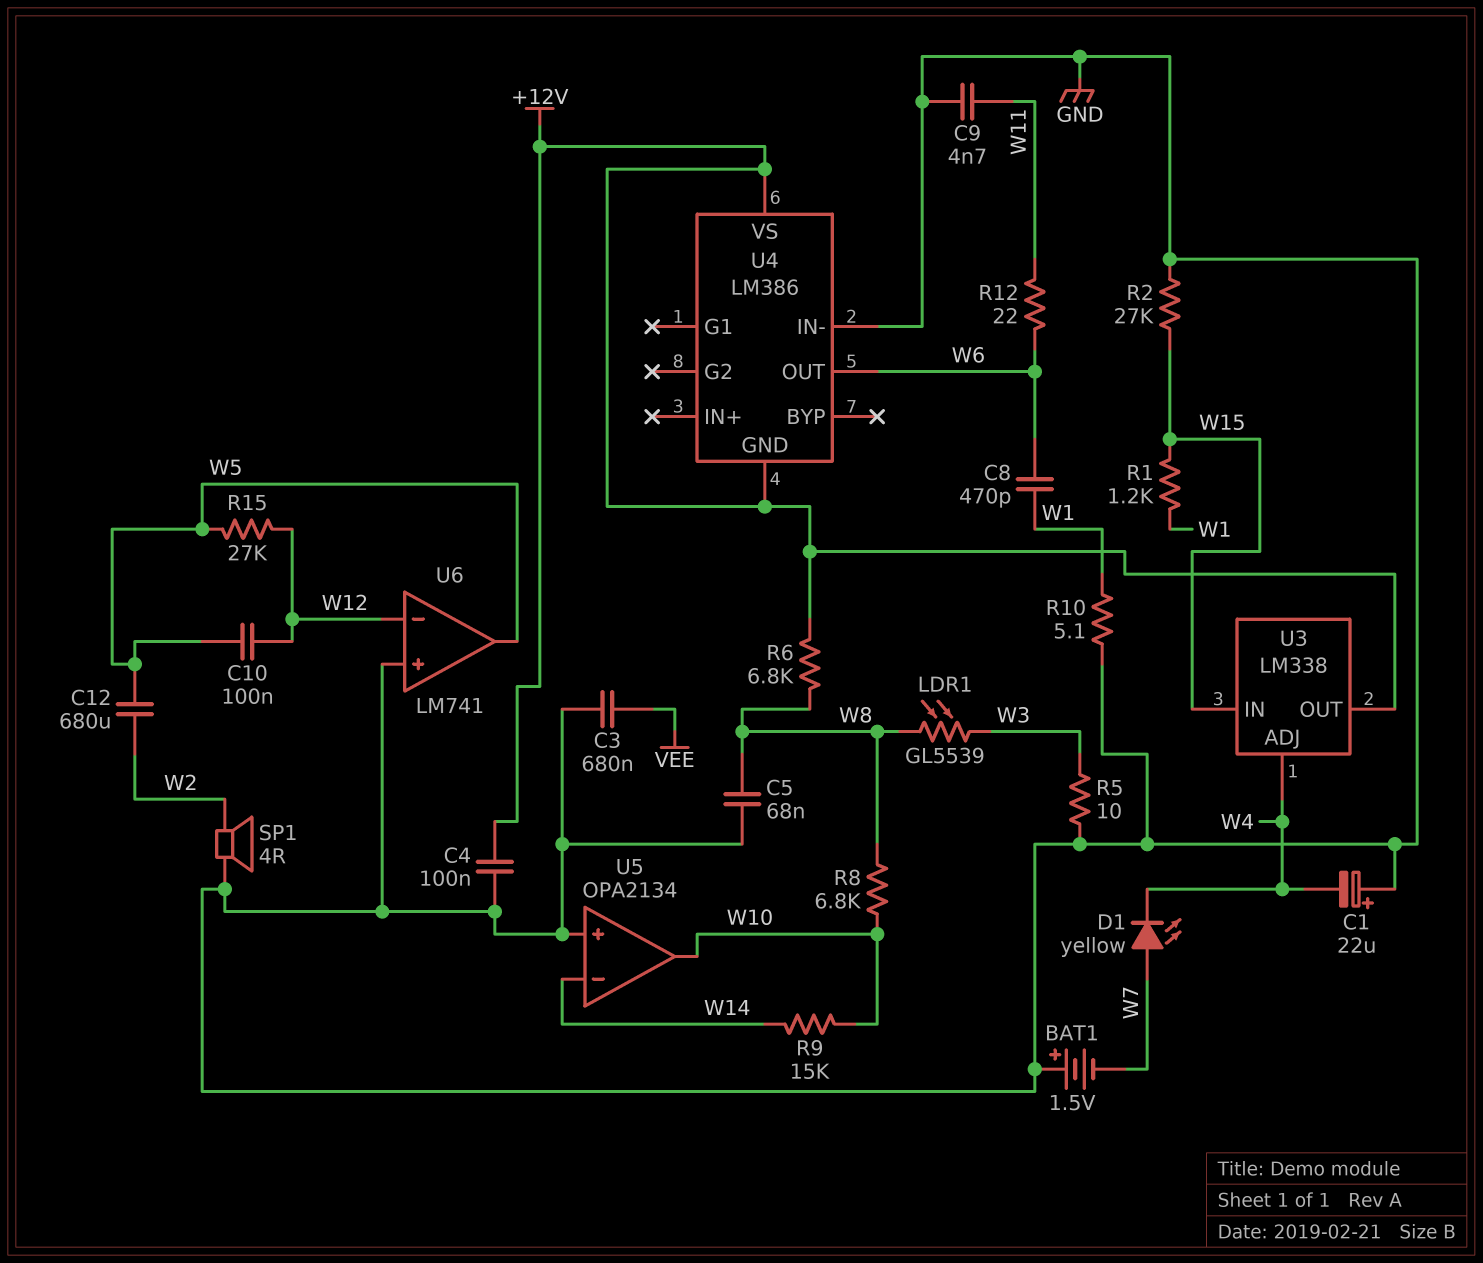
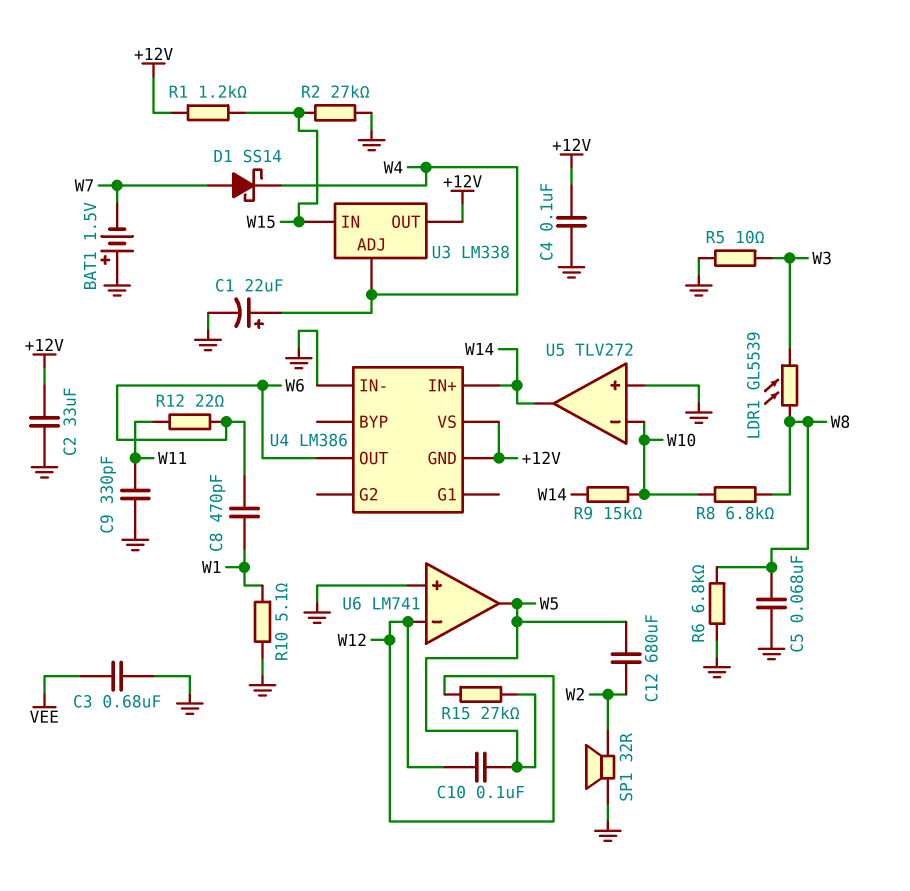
C1: 22uF (plus GND, minus W4) -> 22uF (plus W4, minus GND)
C2: none -> 33uF (+12V, GND)
C9: 4.7nF (GND, W11) -> 330pF (GND, W11)
D1: LED yellow (A W7, K W4) -> schottky SS14 (A W7, K W4)
R1: 1.2k (W1, W15) -> 1.2k (+12V, W15)
R6: 6.8k (+12V, W8) -> 6.8k (GND, W8)
SP1: speaker 4R (GND, W2) -> speaker 32R (GND, W2)
U4 pin IN+: none -> W14
U5: OPA2134 -> TLV272
U5 pin in-: W14 -> W10
U5 pin out: W10 -> W14

